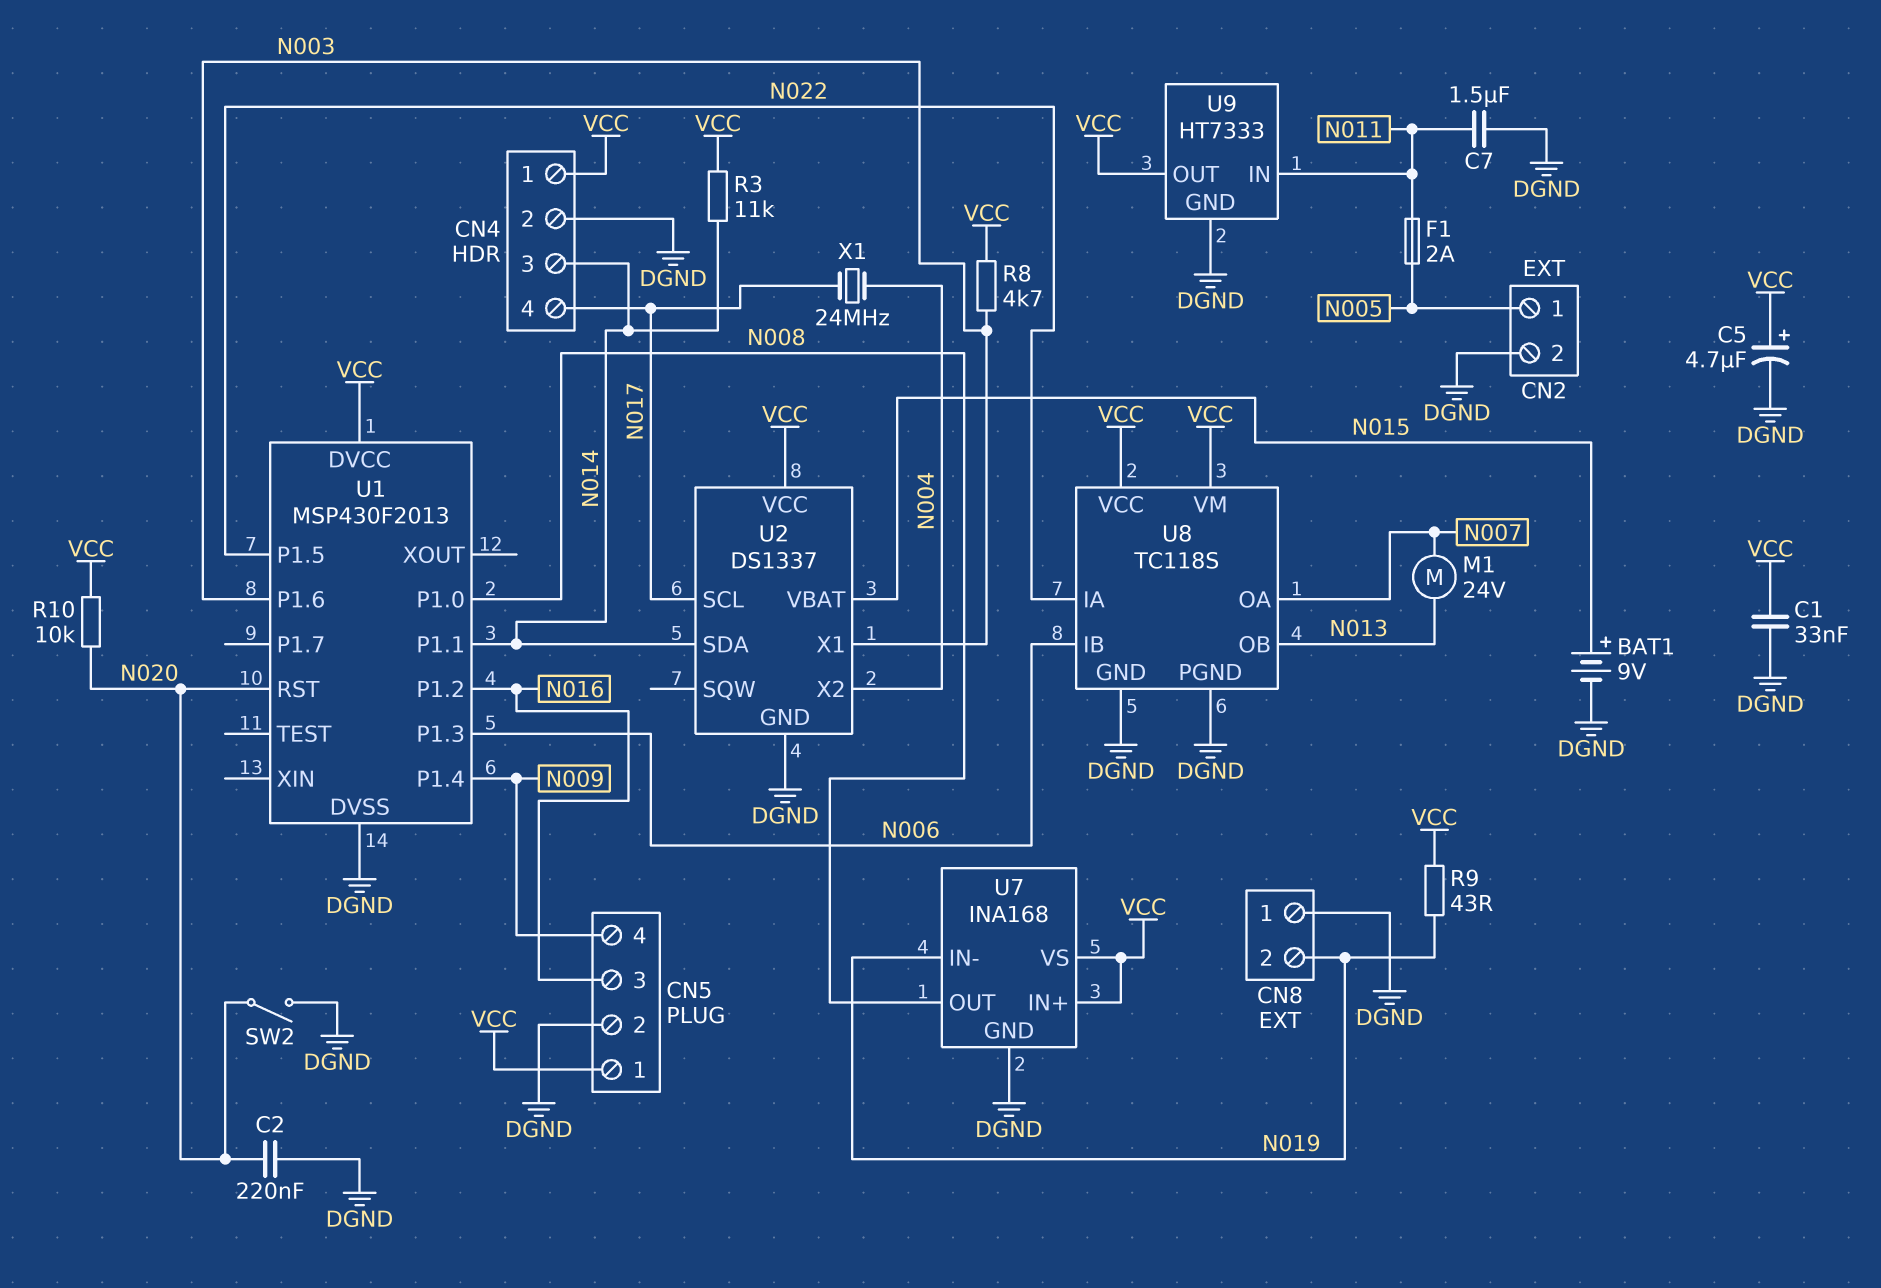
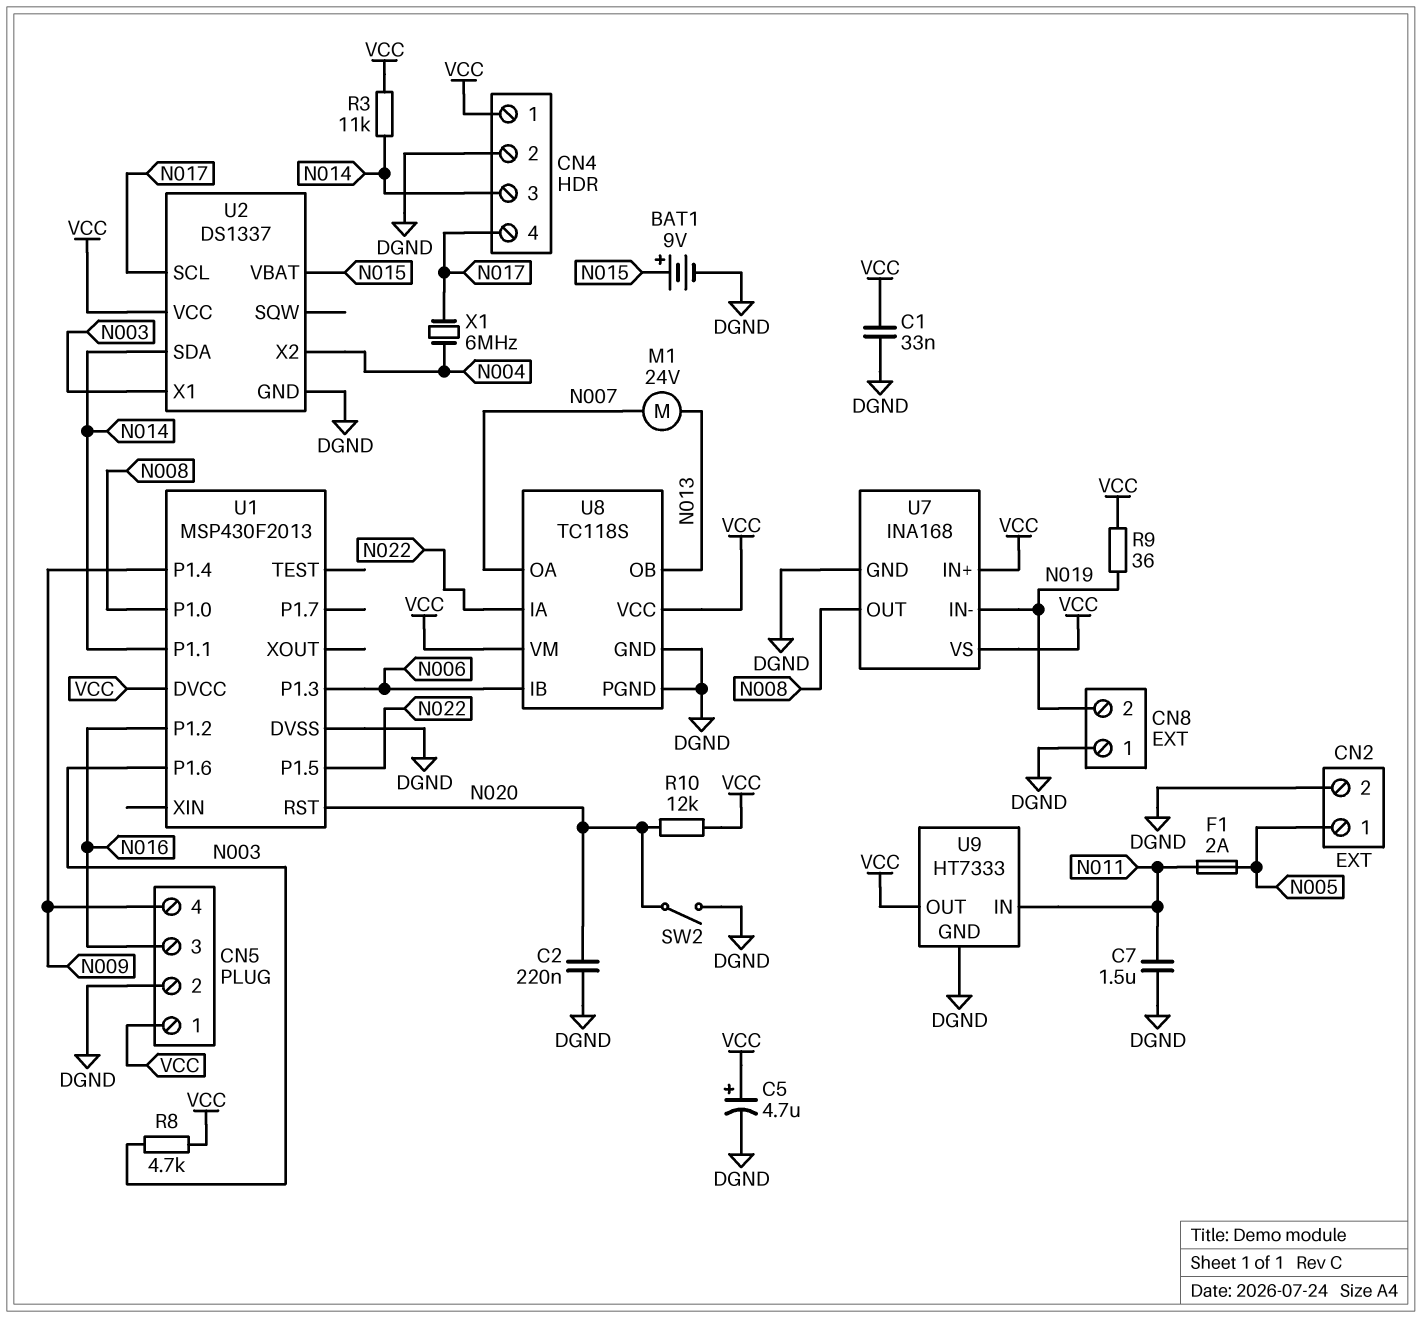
R9: 43 (N019, VCC) -> 36 (N019, VCC)
R10: 10k (N020, VCC) -> 12k (N020, VCC)
X1: 24MHz (N004, N017) -> 6MHz (N004, N017)

